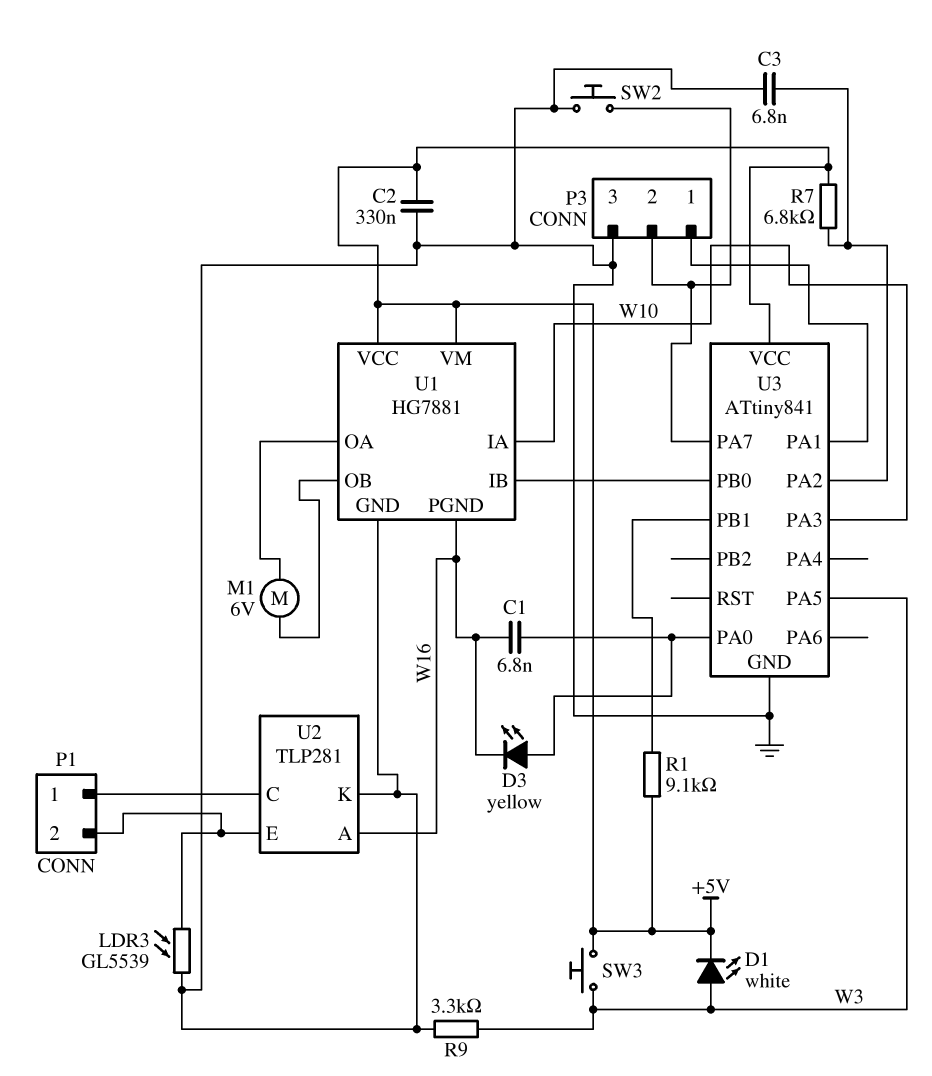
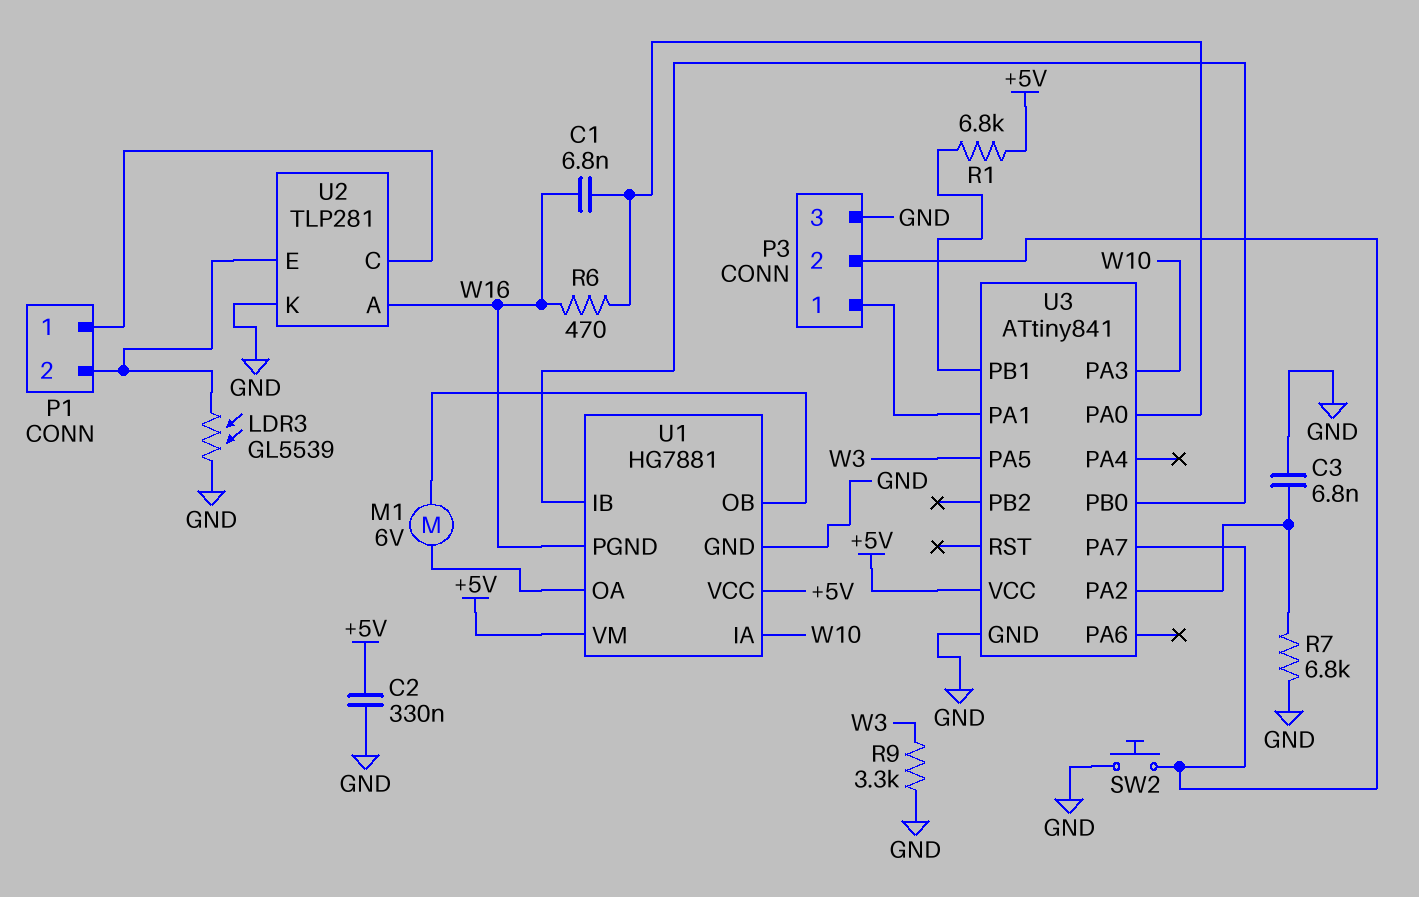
D1: LED white (A W3, K +5V) -> none
D3: LED yellow (A U3/PA0, K W16) -> none
R1: 9.1k (+5V, U3/PB1) -> 6.8k (+5V, U3/PB1)
R6: none -> 470 (U3/PA0, W16)
R7: 6.8k (+5V, U3/PA2) -> 6.8k (GND, U3/PA2)
SW3: button (+5V, W3) -> none

